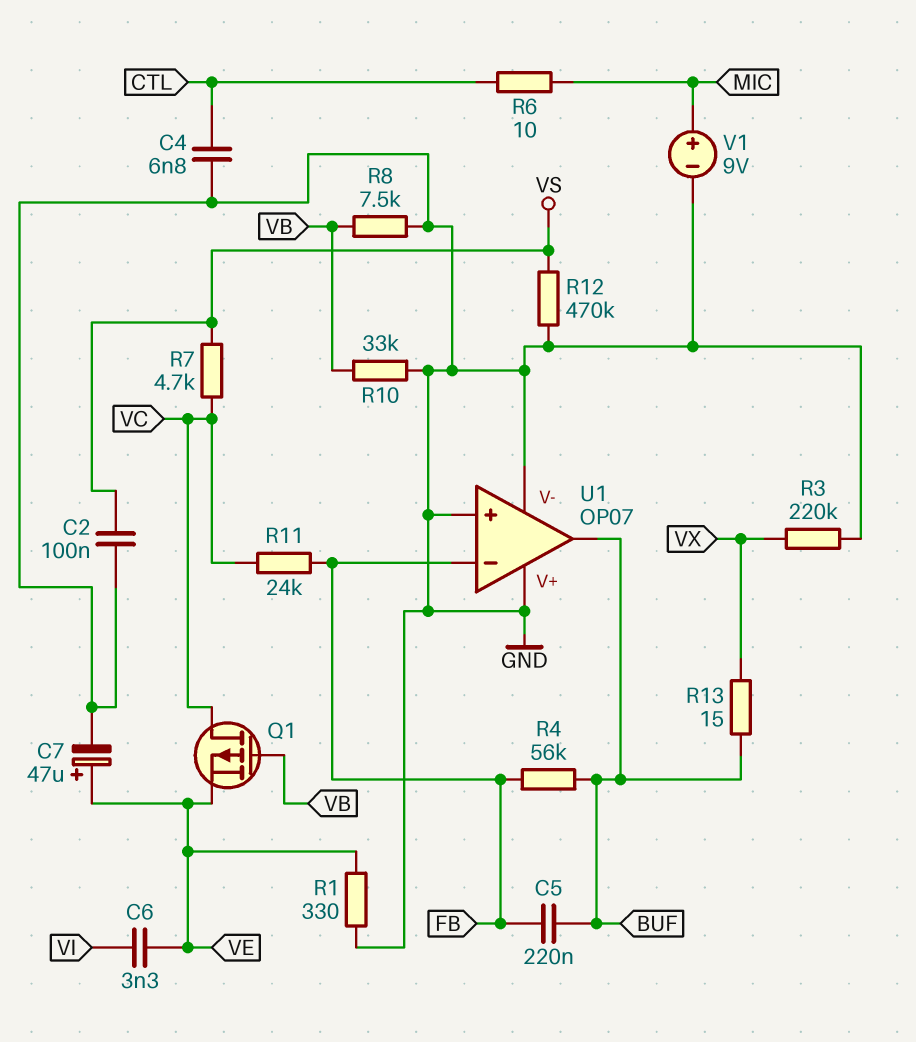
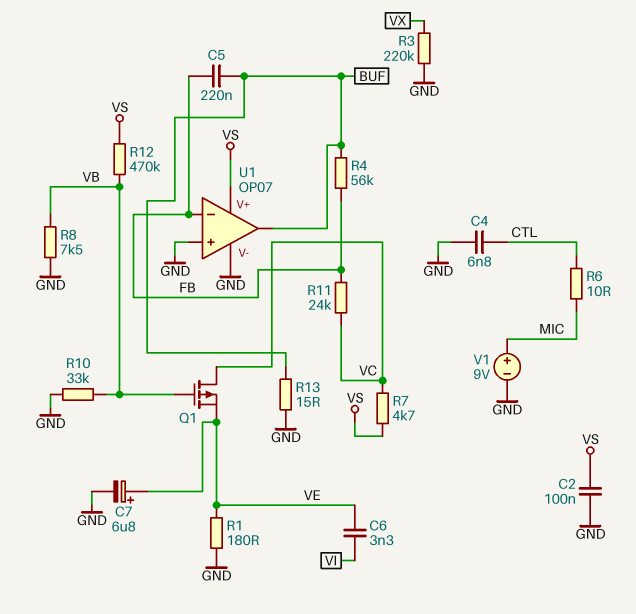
C7: 47uF (plus VE, minus GND) -> 6.8uF (plus VE, minus GND)
R1: 330 (GND, VE) -> 180 (GND, VE)
R12: 470k (GND, VS) -> 470k (VB, VS)
R13: 15 (BUF, VX) -> 15 (BUF, GND)
U1 pin V+: GND -> VS

